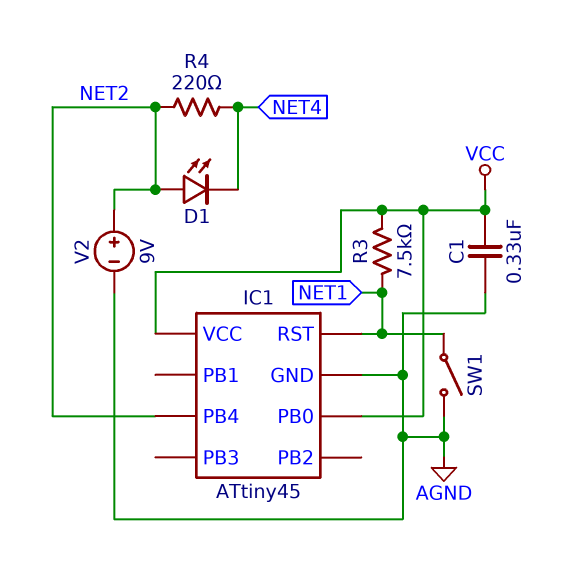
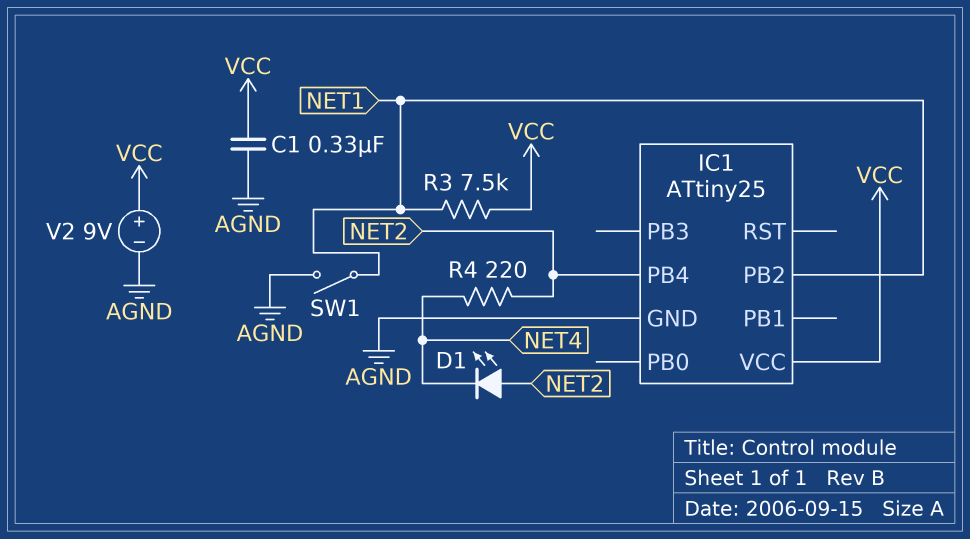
IC1: ATtiny45 -> ATtiny25
IC1 pin PB0: VCC -> none
IC1 pin PB2: none -> NET1
IC1 pin RST: NET1 -> none
V2: 9V (plus NET2, minus AGND) -> 9V (plus VCC, minus AGND)

